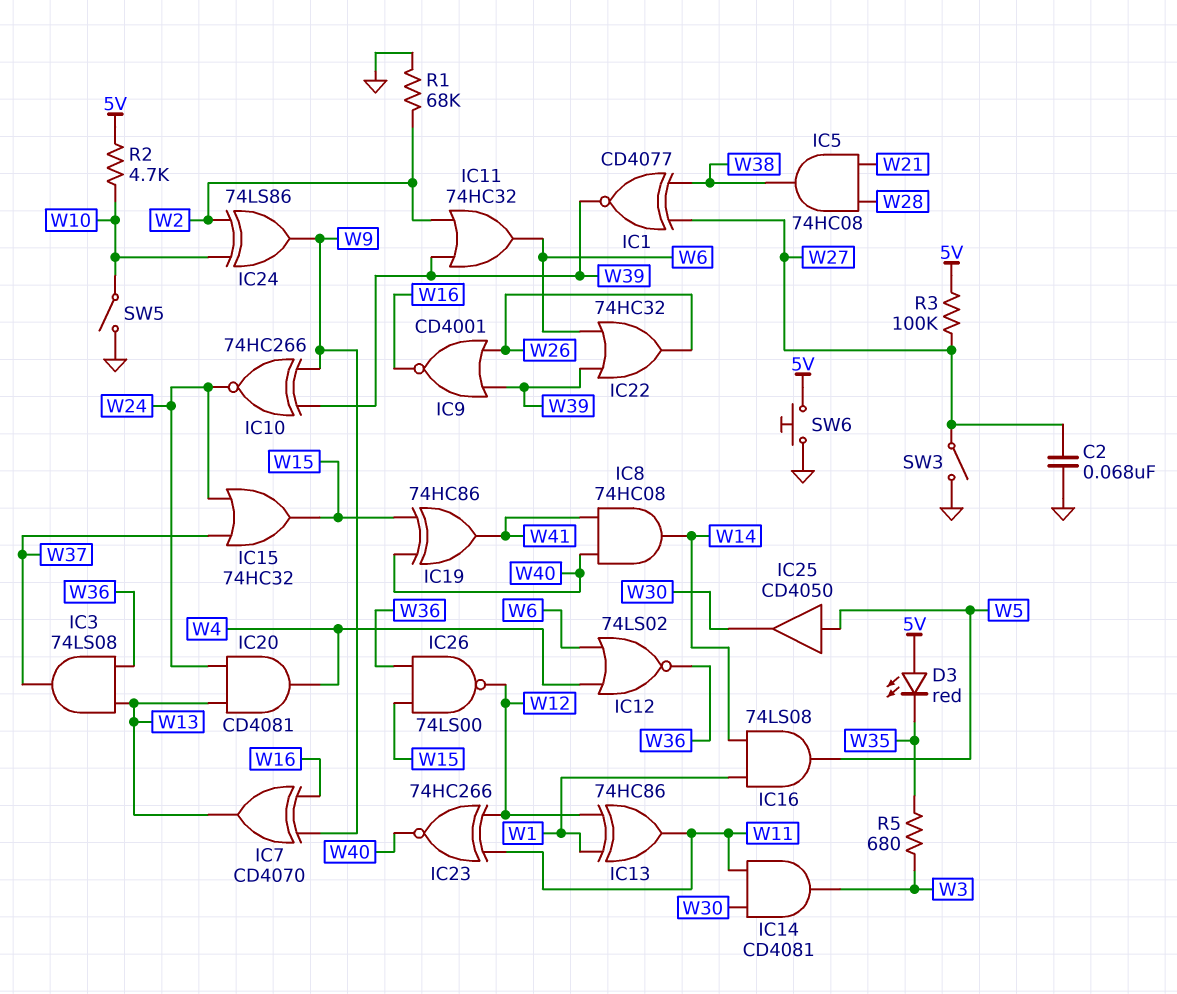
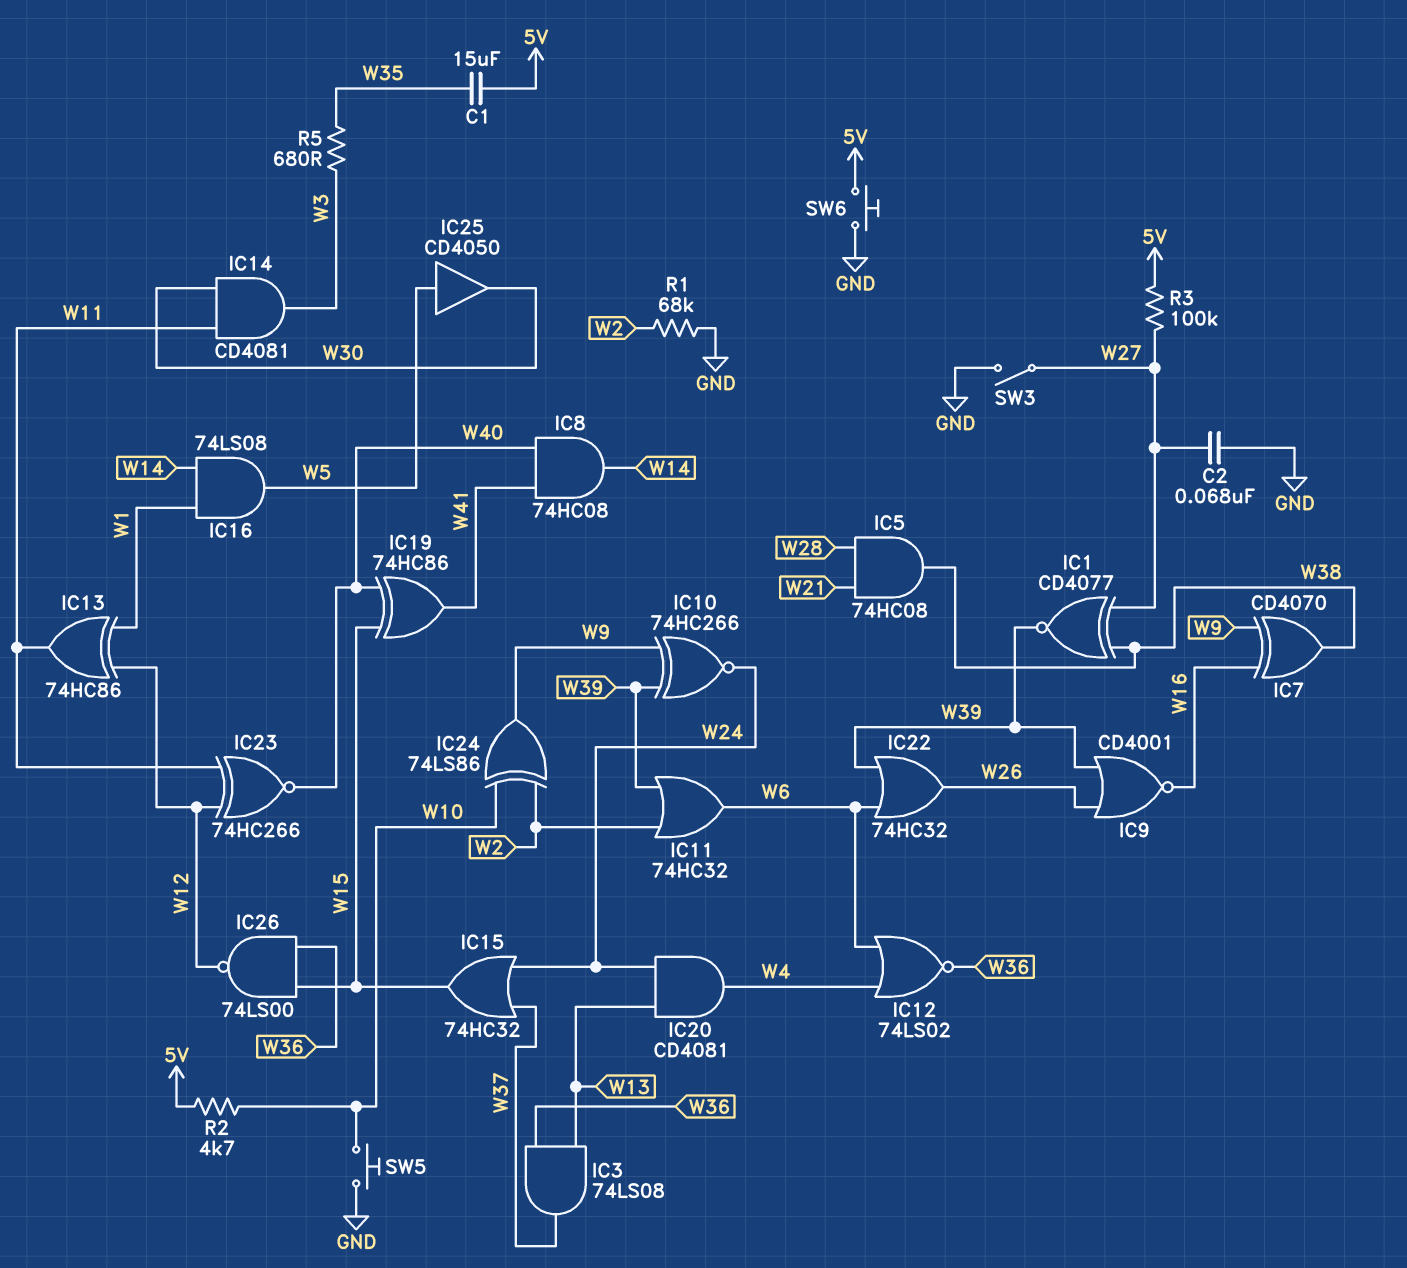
C1: none -> 15uF (5V, W35)
D3: LED red (A 5V, K W35) -> none
IC7: XOR CD4070 (in W9, in W16, out W13) -> XOR CD4070 (in W9, in W16, out W38)
SW5: switch (GND, W10) -> button (GND, W10)

